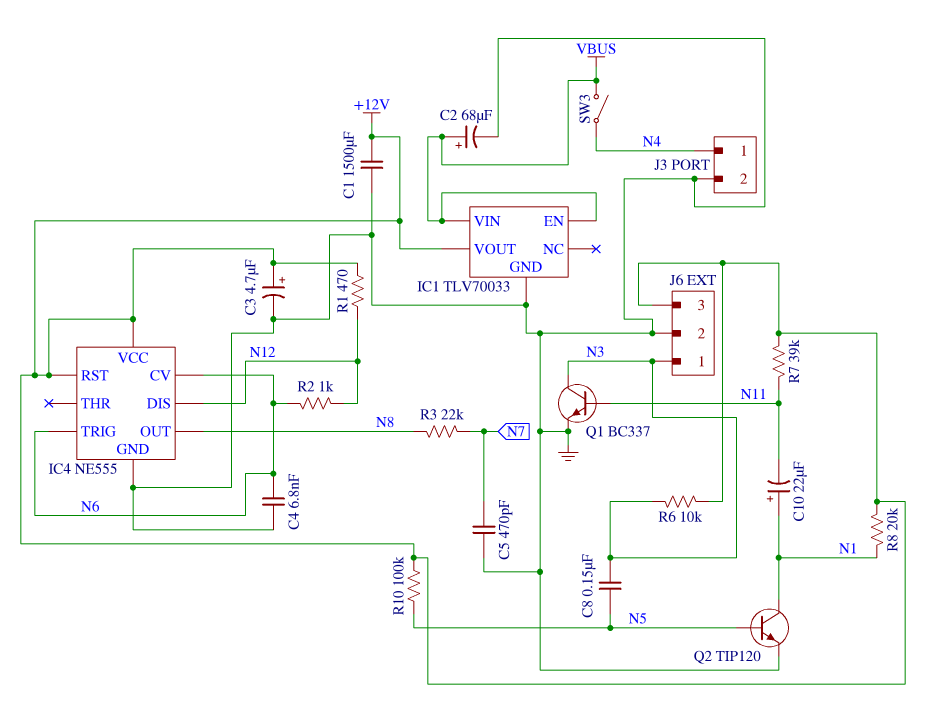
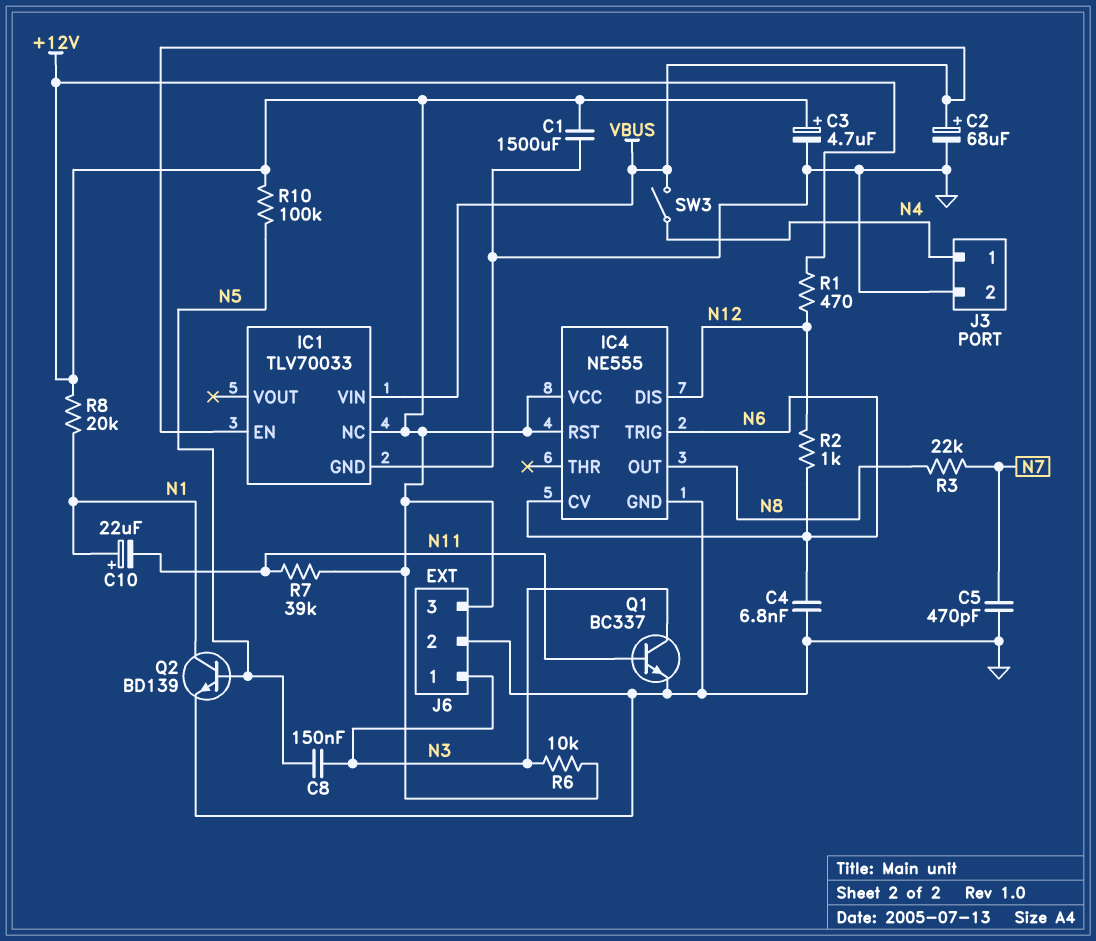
IC1 pin NC: none -> +12V
IC1 pin VOUT: +12V -> none
Q2: NPN TIP120 (B N5, C N1, E GND) -> NPN BD139 (B N5, C N1, E GND)

